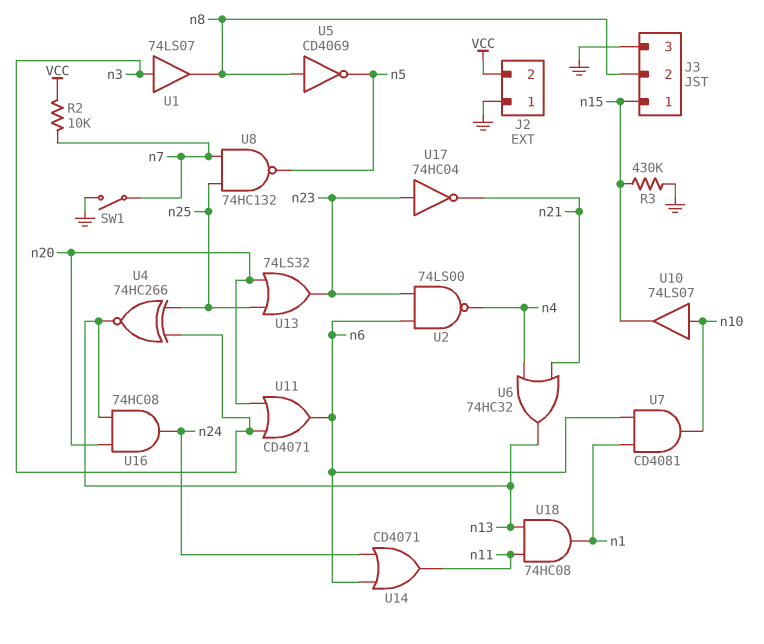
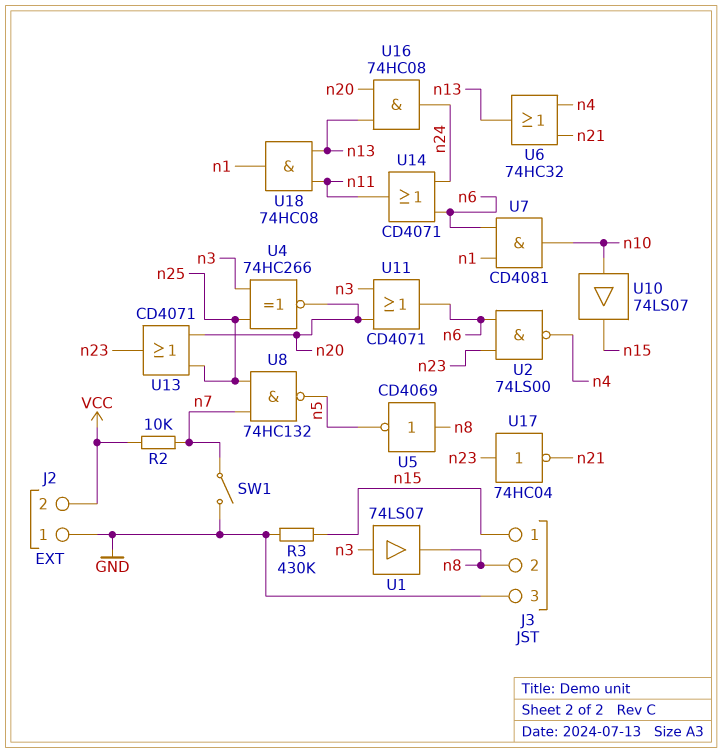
U4: XNOR 74HC266 (in n3, in n25, out n13) -> XNOR 74HC266 (in n3, in n25, out n20)
U13: OR 74LS32 (in n20, in n25, out n23) -> OR CD4071 (in n20, in n25, out n23)

